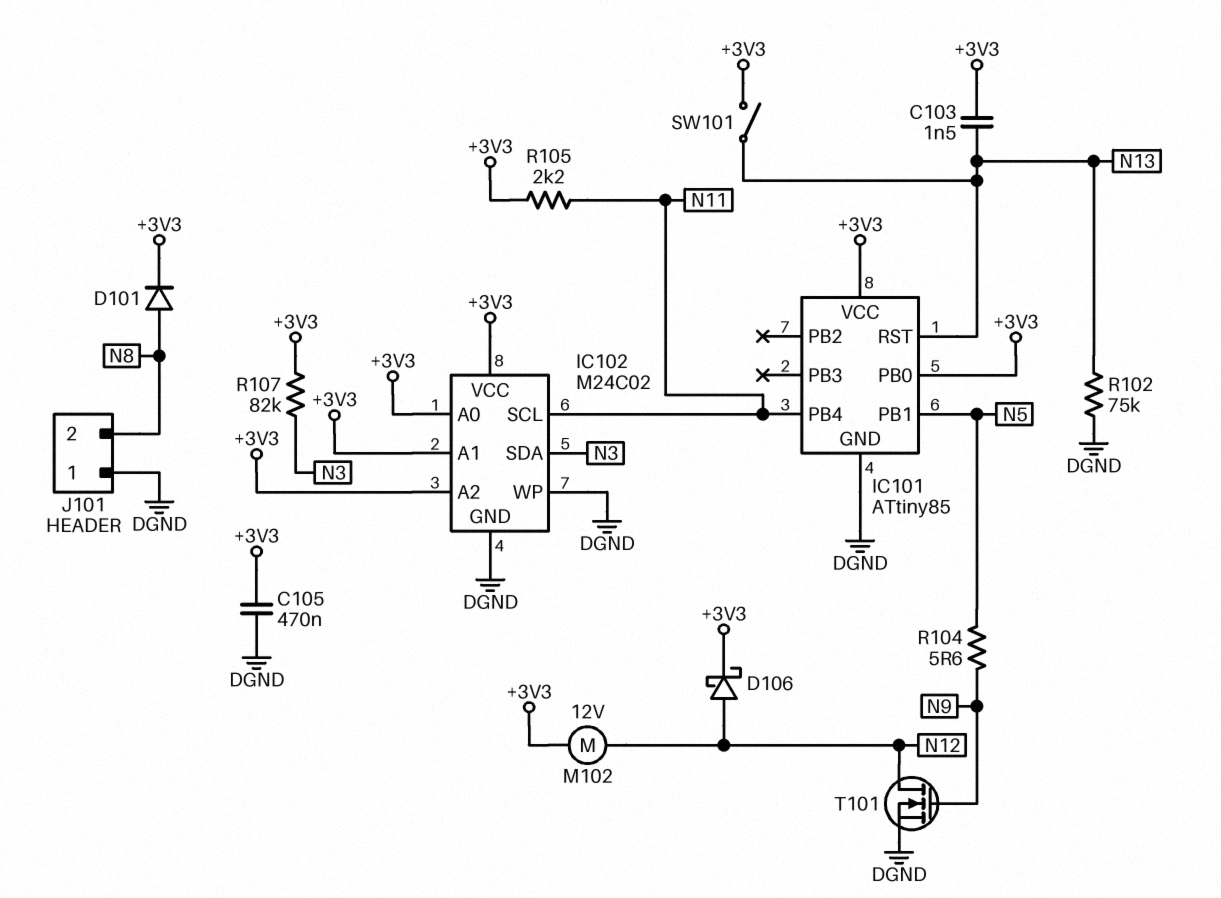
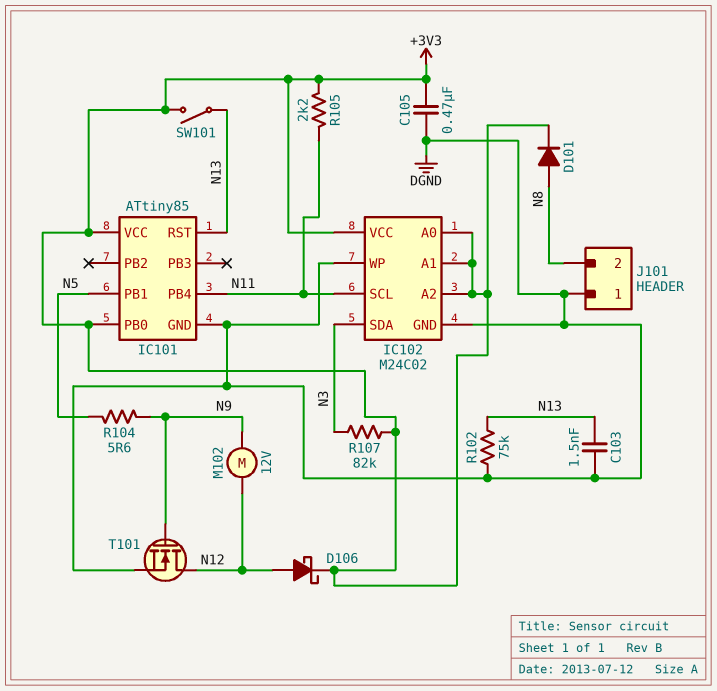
C103: 1.5nF (+3V3, N13) -> 1.5nF (DGND, N13)
M102: motor 12V (+3V3, N12) -> motor 12V (N9, N12)

